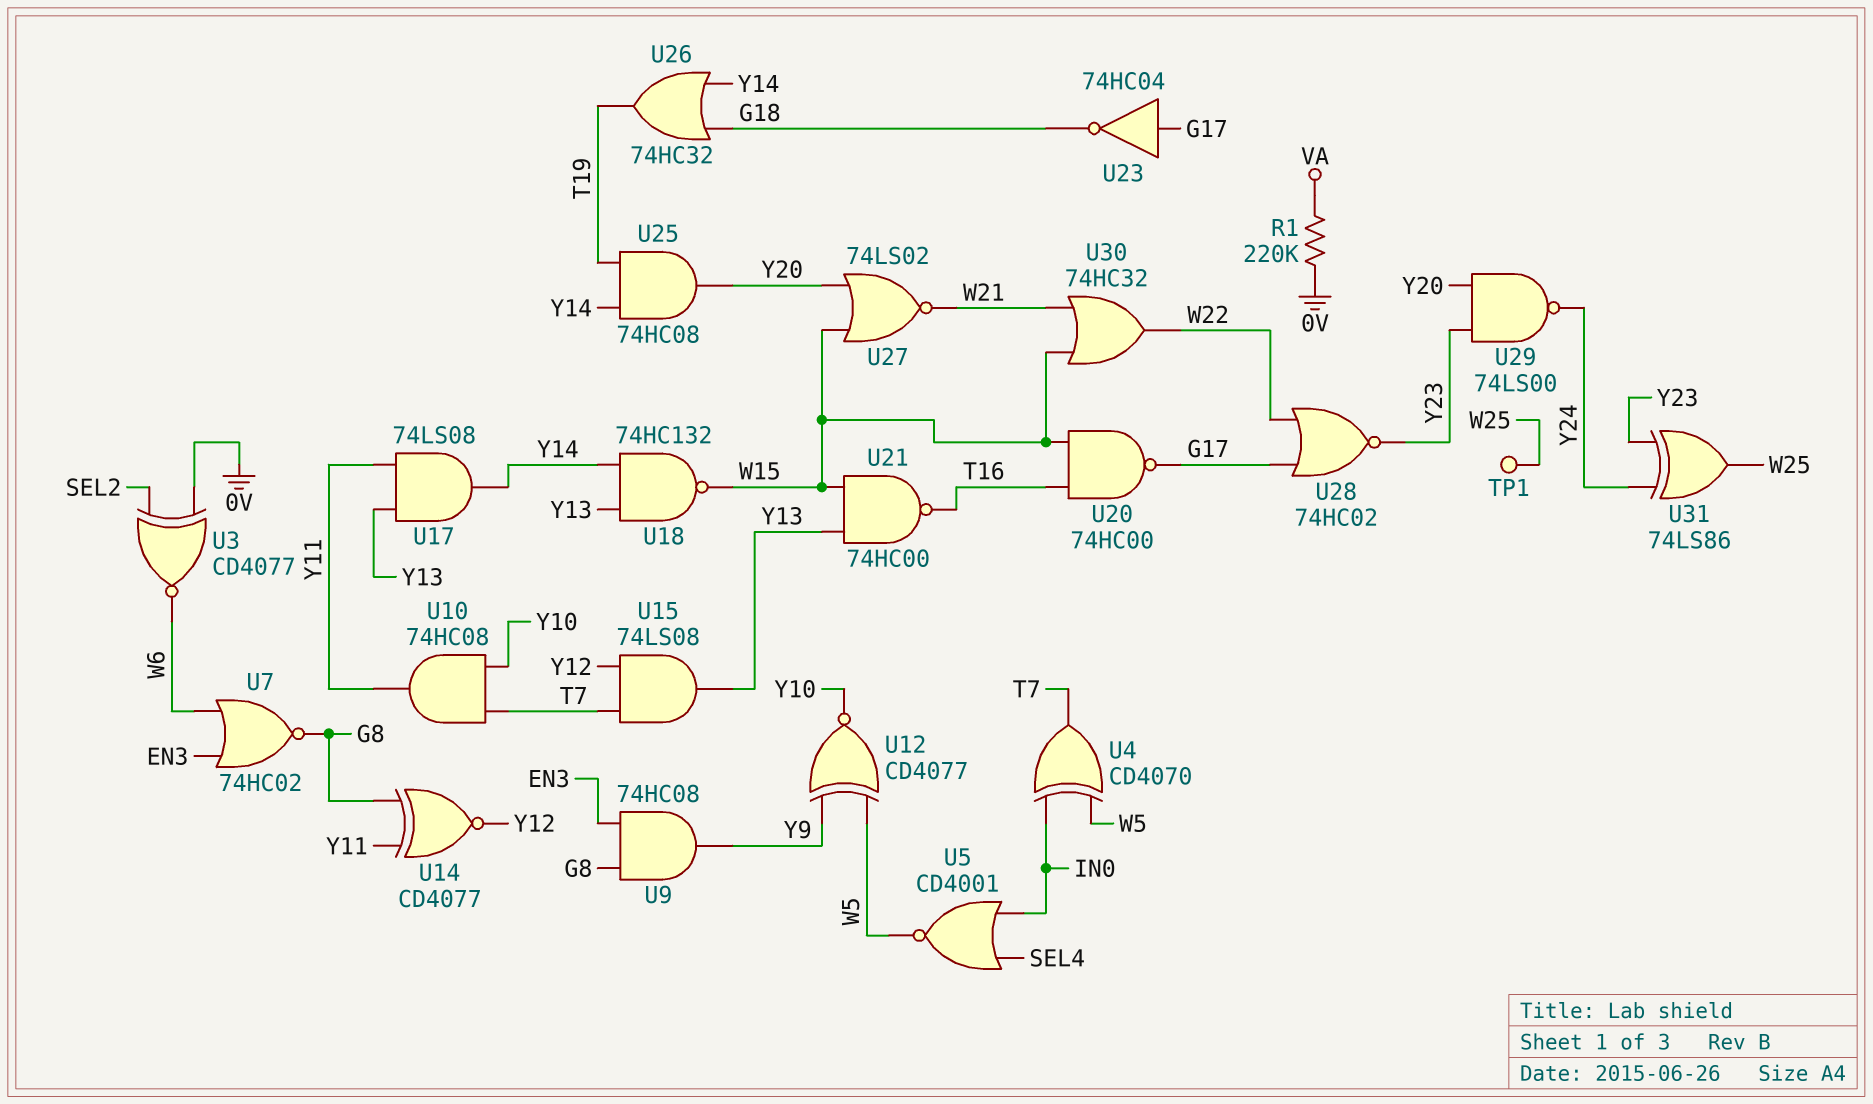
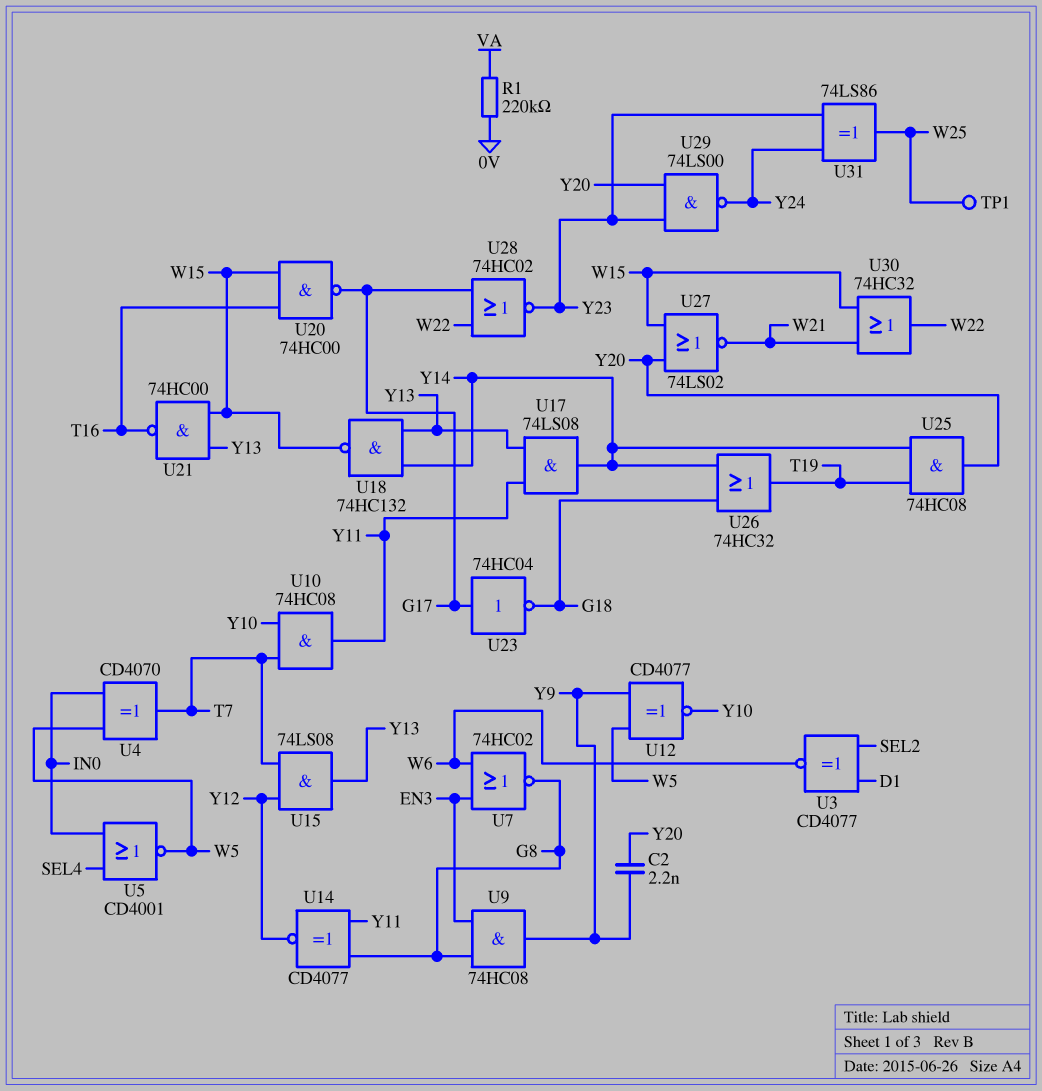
C2: none -> 2.2nF (Y9, Y20)
U3: XNOR CD4077 (in 0V, in SEL2, out W6) -> XNOR CD4077 (in D1, in SEL2, out W6)

